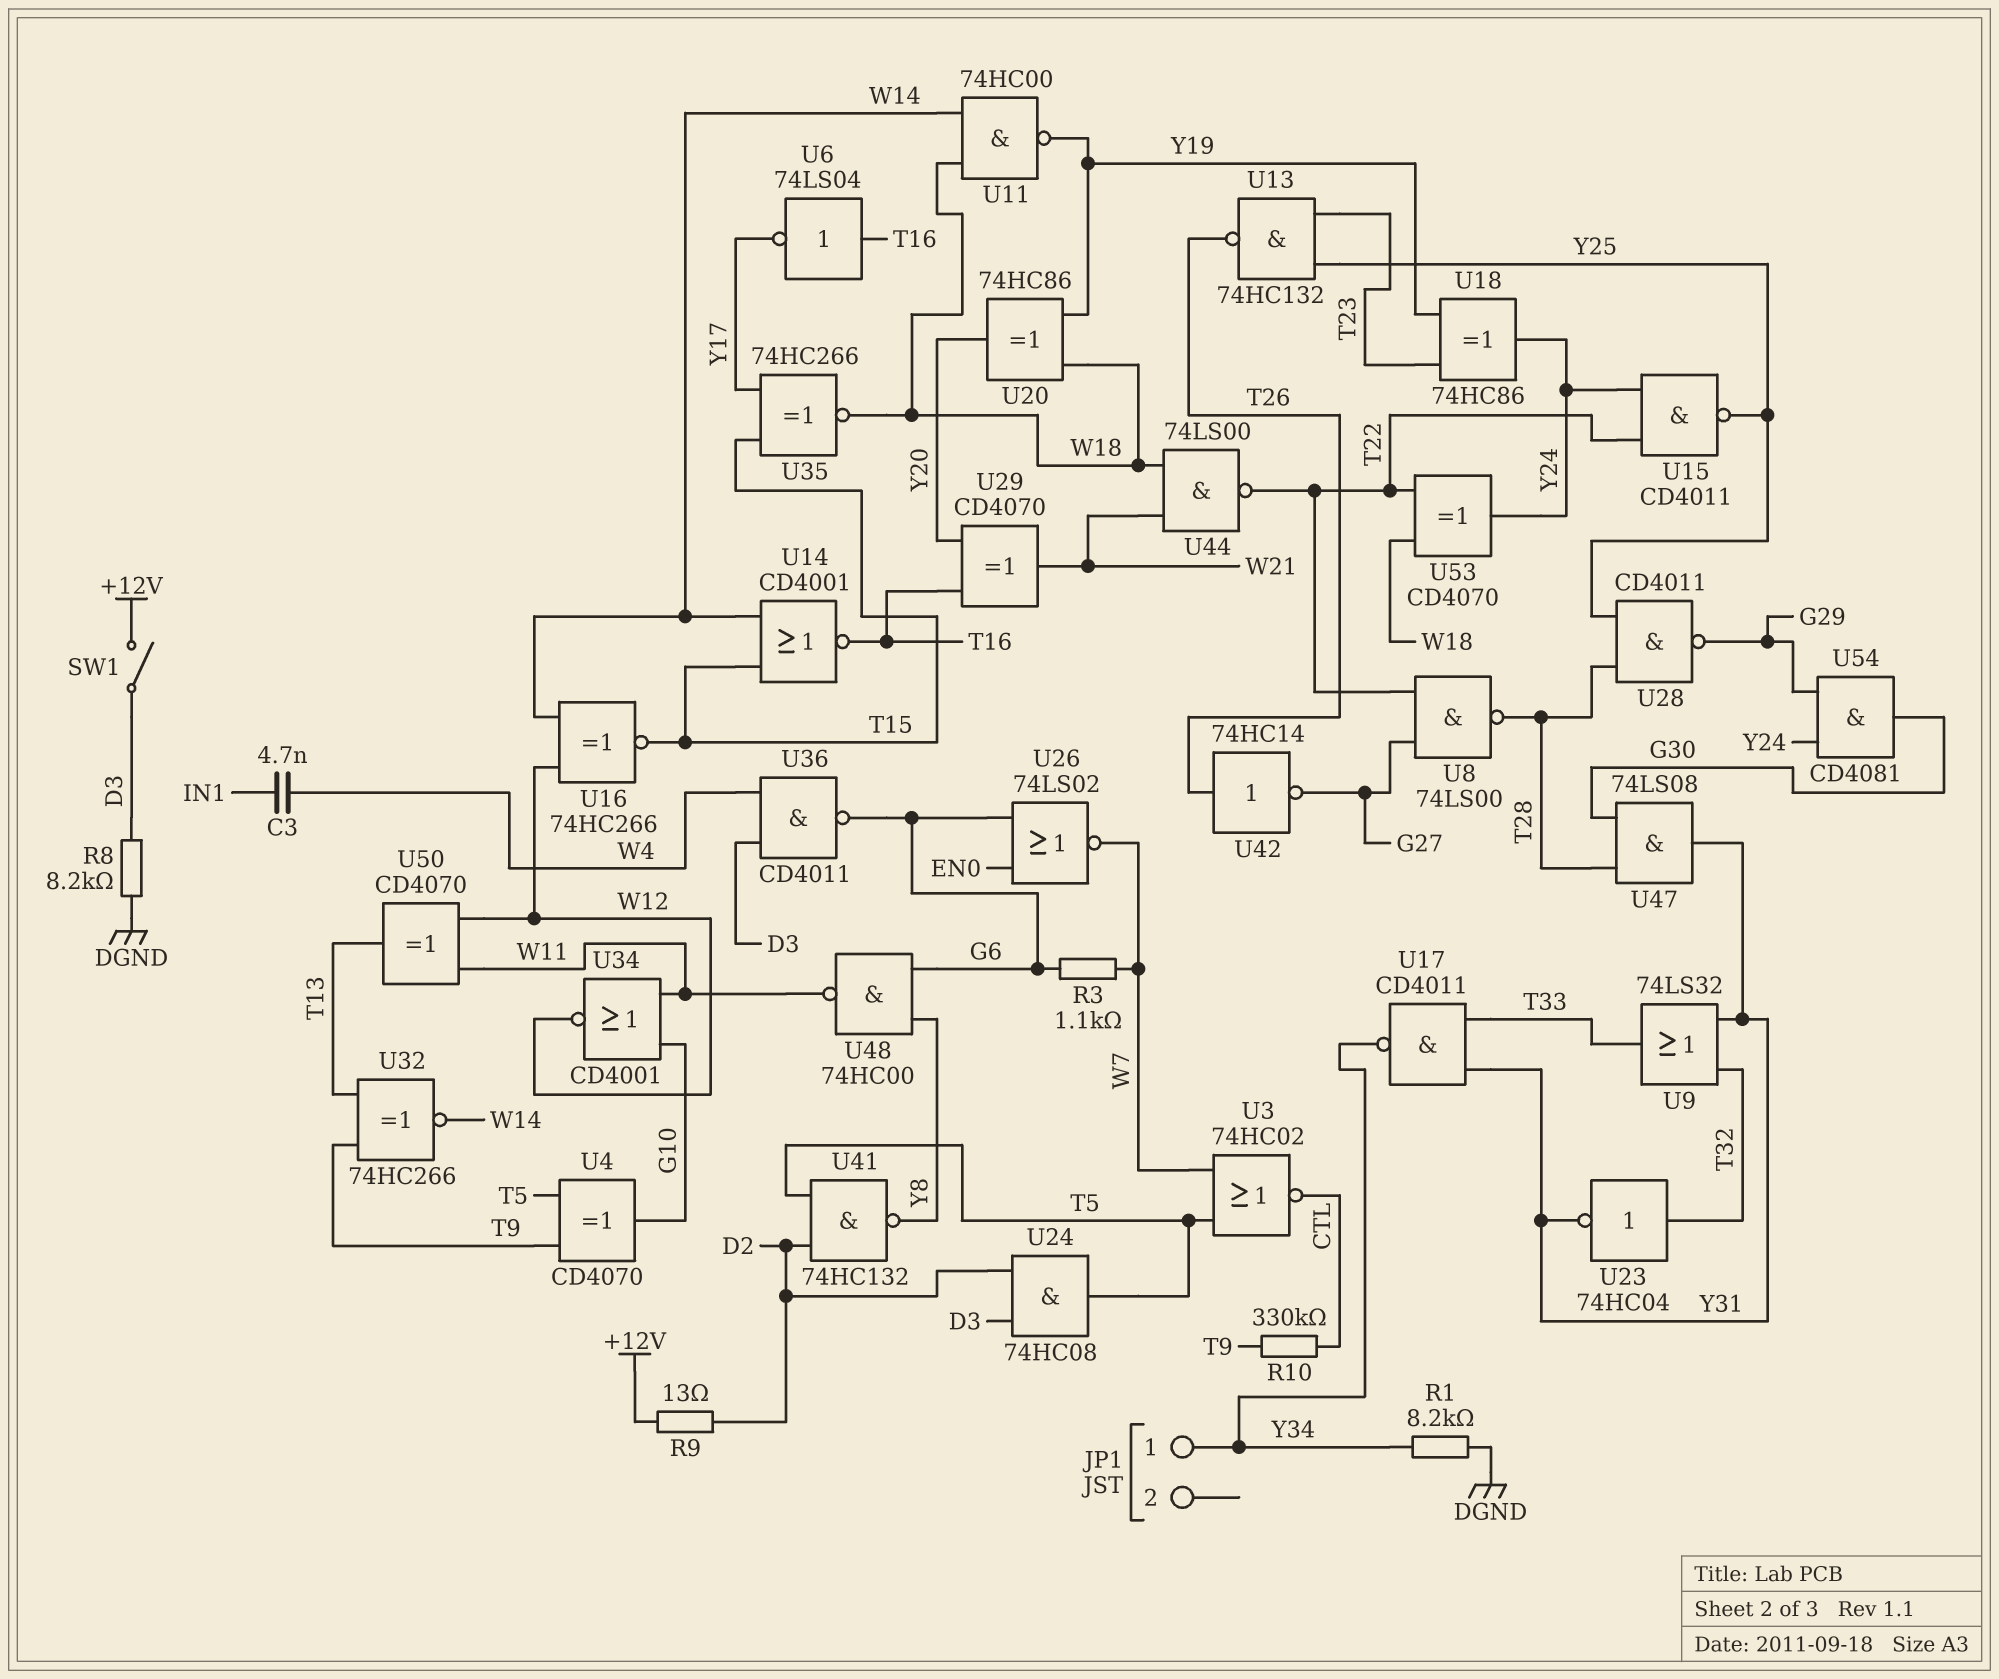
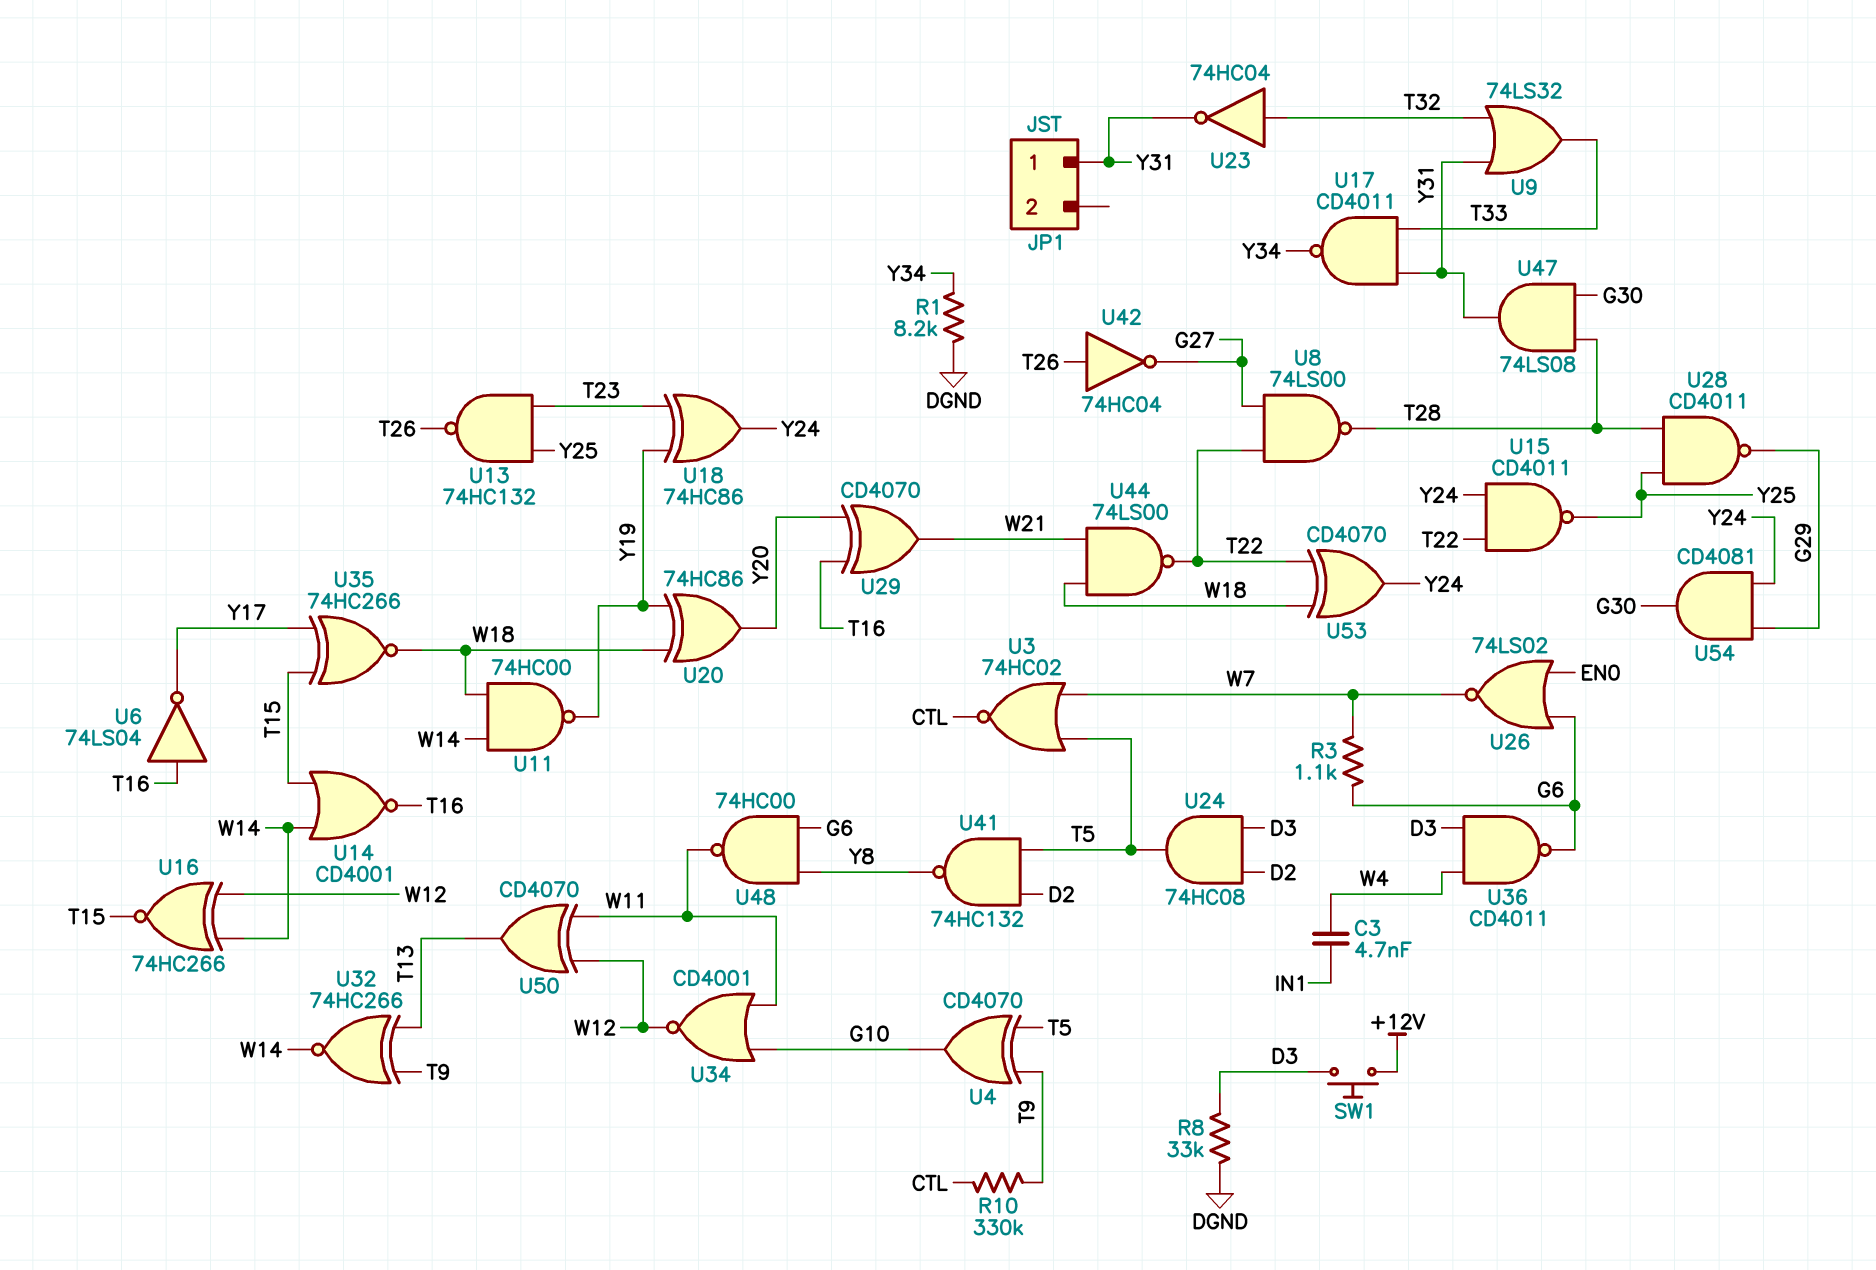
JP1 pin 1: Y34 -> Y31
R8: 8.2k (D3, DGND) -> 33k (D3, DGND)
R9: 13 (+12V, D2) -> none
SW1: switch (+12V, D3) -> button (+12V, D3)
U42: NOT 74HC14 (in T26, out G27) -> NOT 74HC04 (in T26, out G27)

